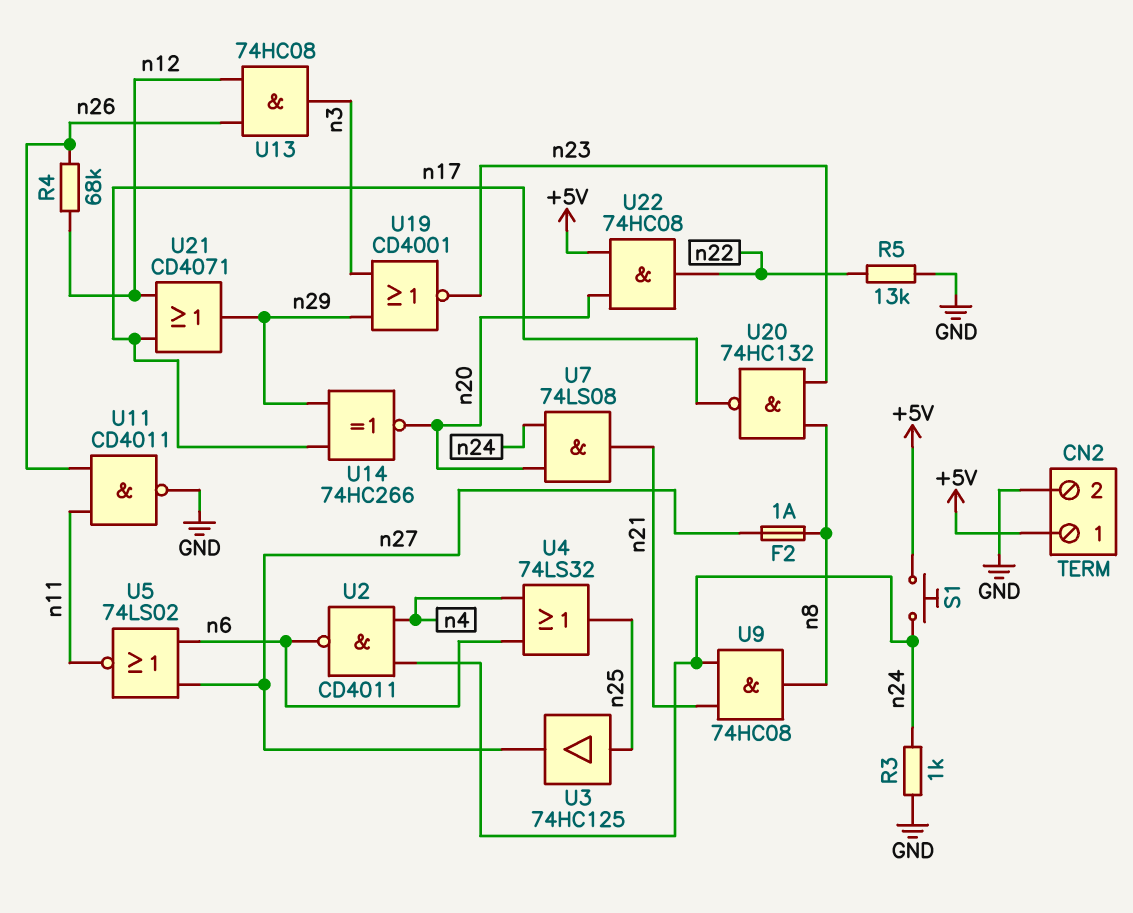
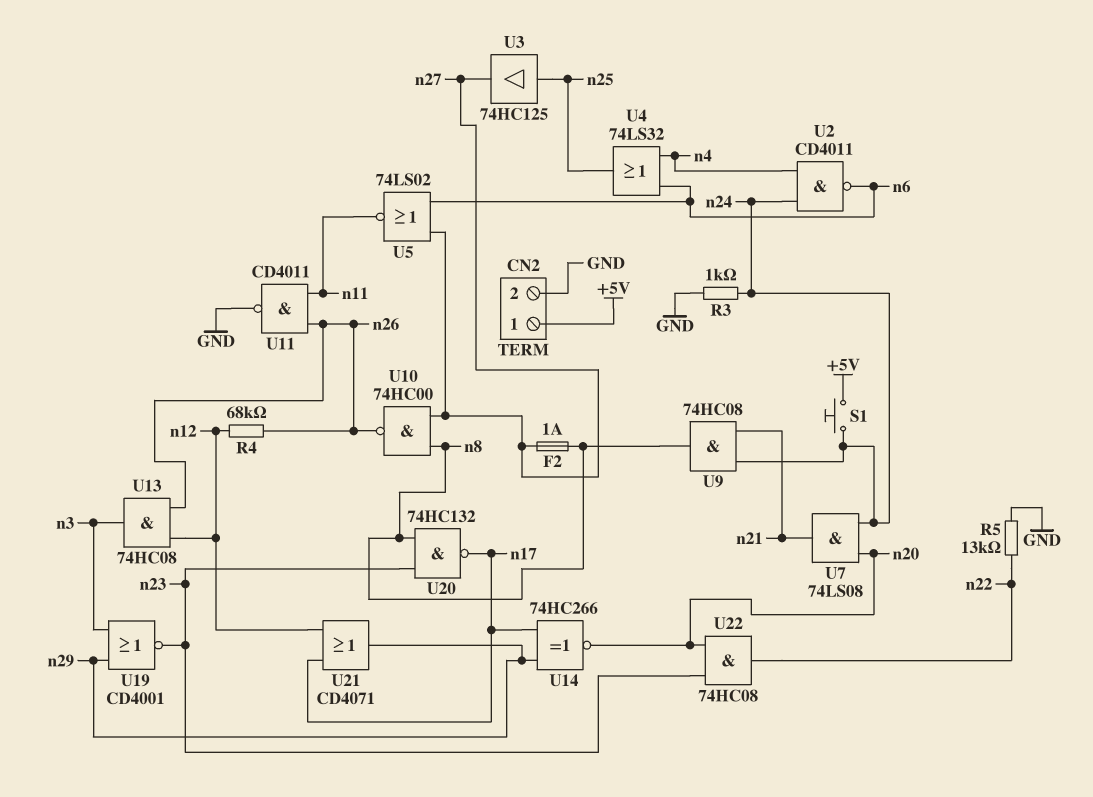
U10: none -> NAND 74HC00 (in n8, in n27, out n26)
U22: AND 74HC08 (in +5V, in n20, out n22) -> AND 74HC08 (in n20, in n23, out n22)

